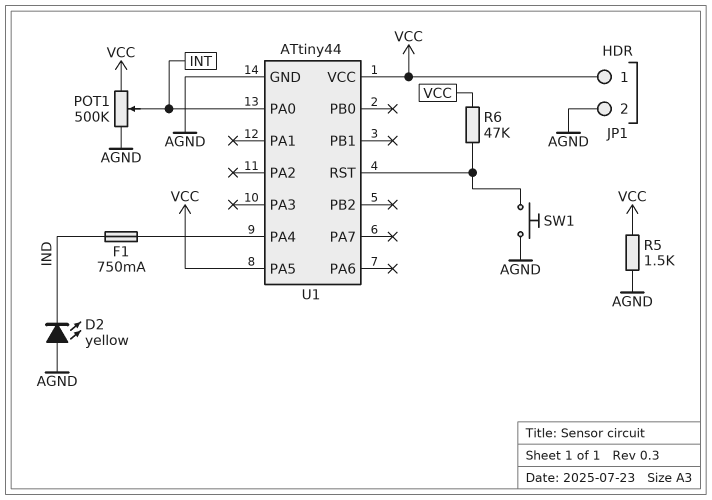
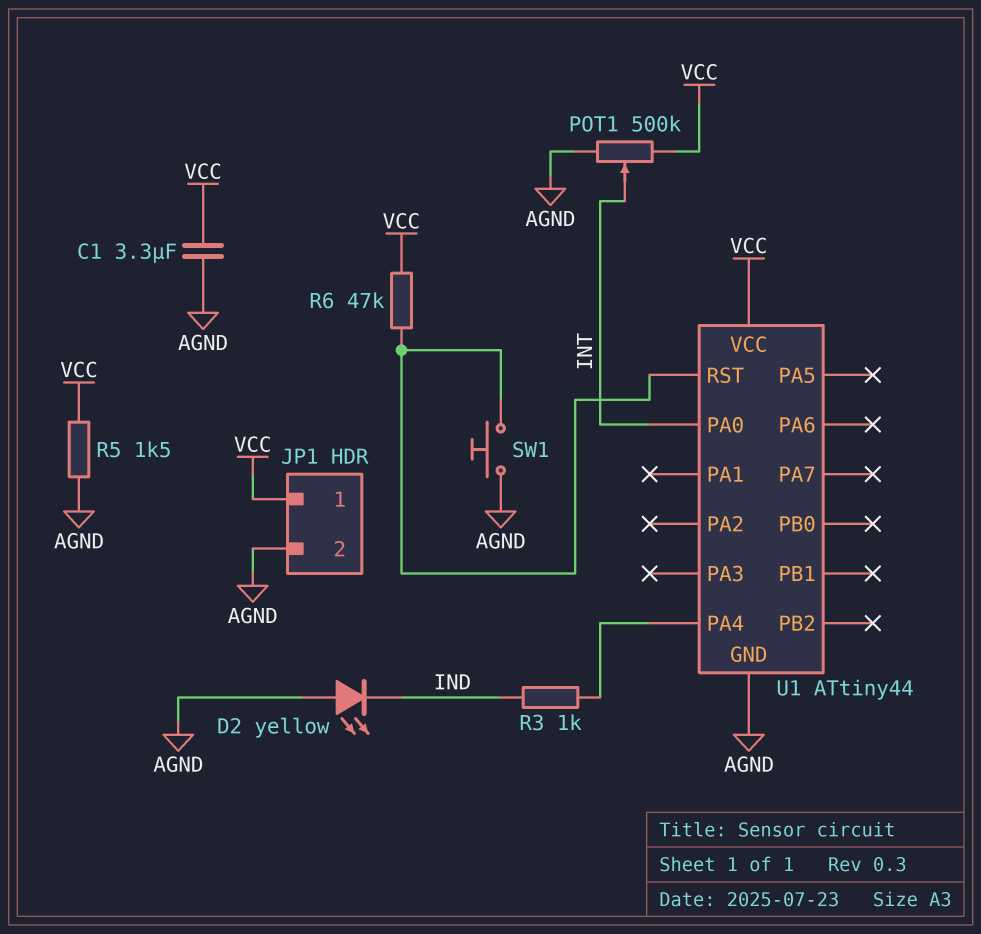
C1: none -> 3.3uF (AGND, VCC)
F1: 750mA (IND, U1/PA4) -> none
R3: none -> 1k (IND, U1/PA4)
U1 pin PA5: VCC -> none

